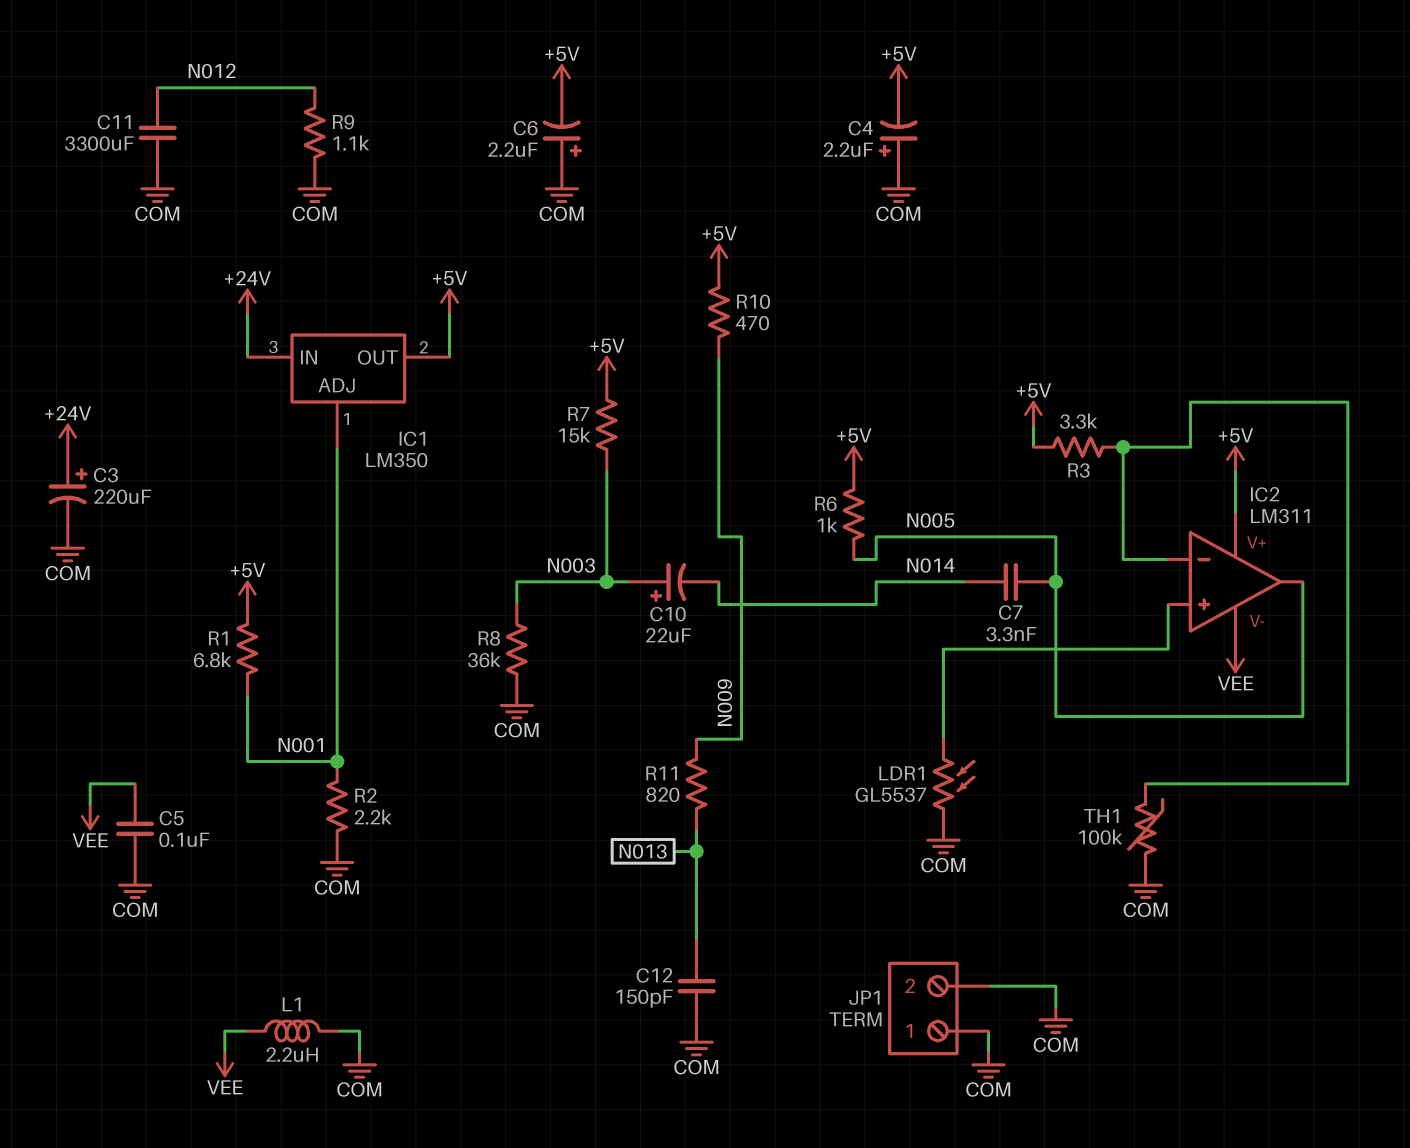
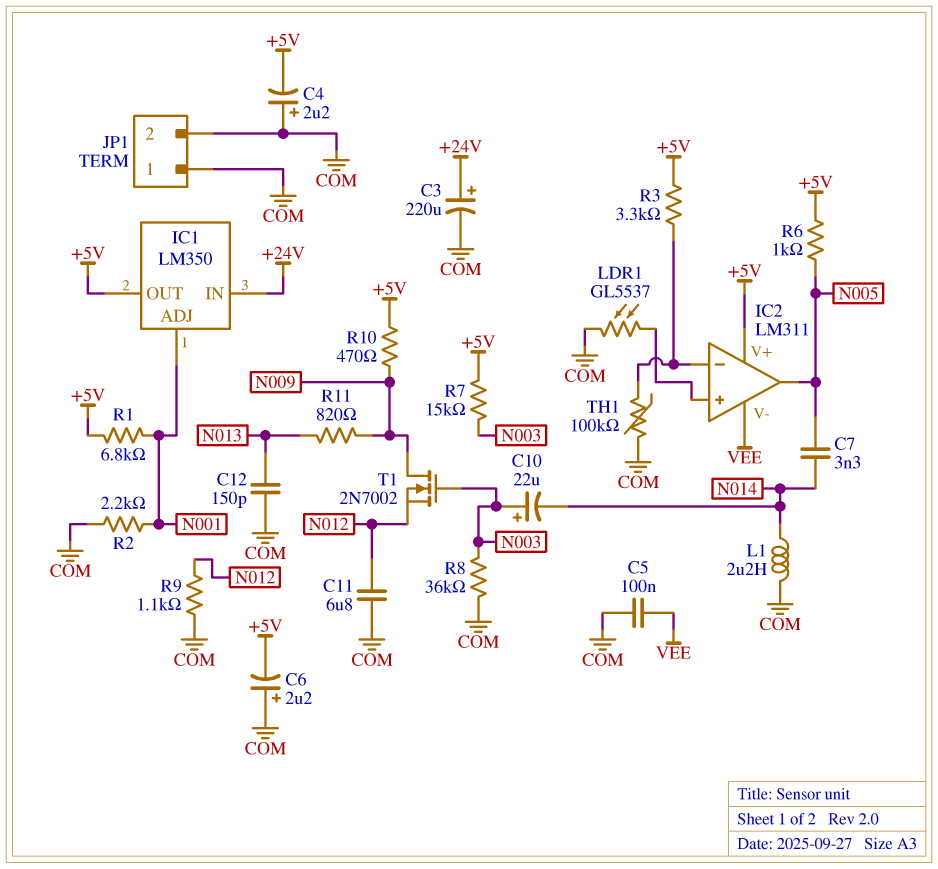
C11: 3300uF (COM, N012) -> 6.8uF (COM, N012)
L1: 2.2uH (COM, VEE) -> 2.2uH (COM, N014)
T1: none -> NMOS 2N7002 (G N003, D N009, S N012)

